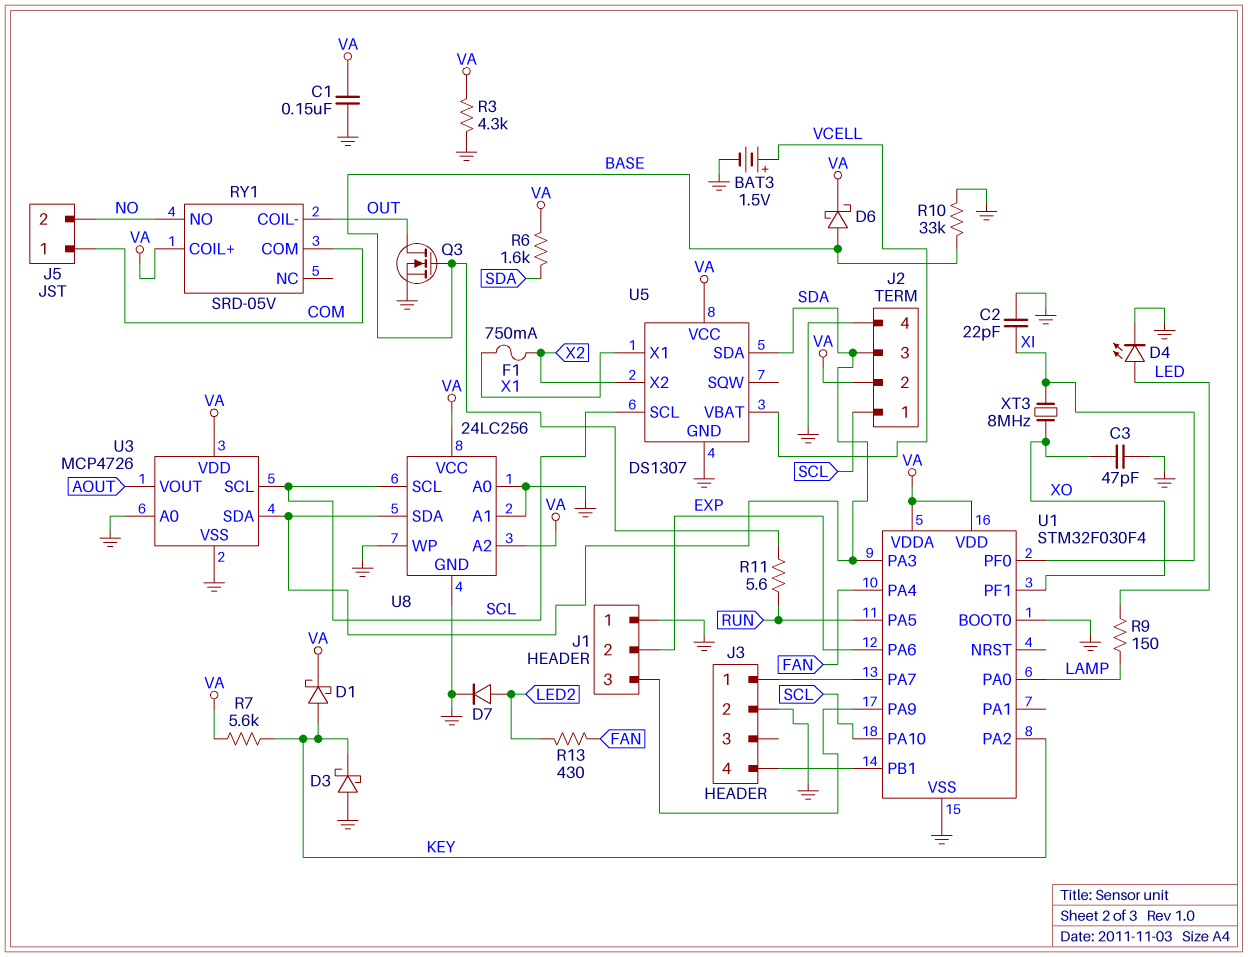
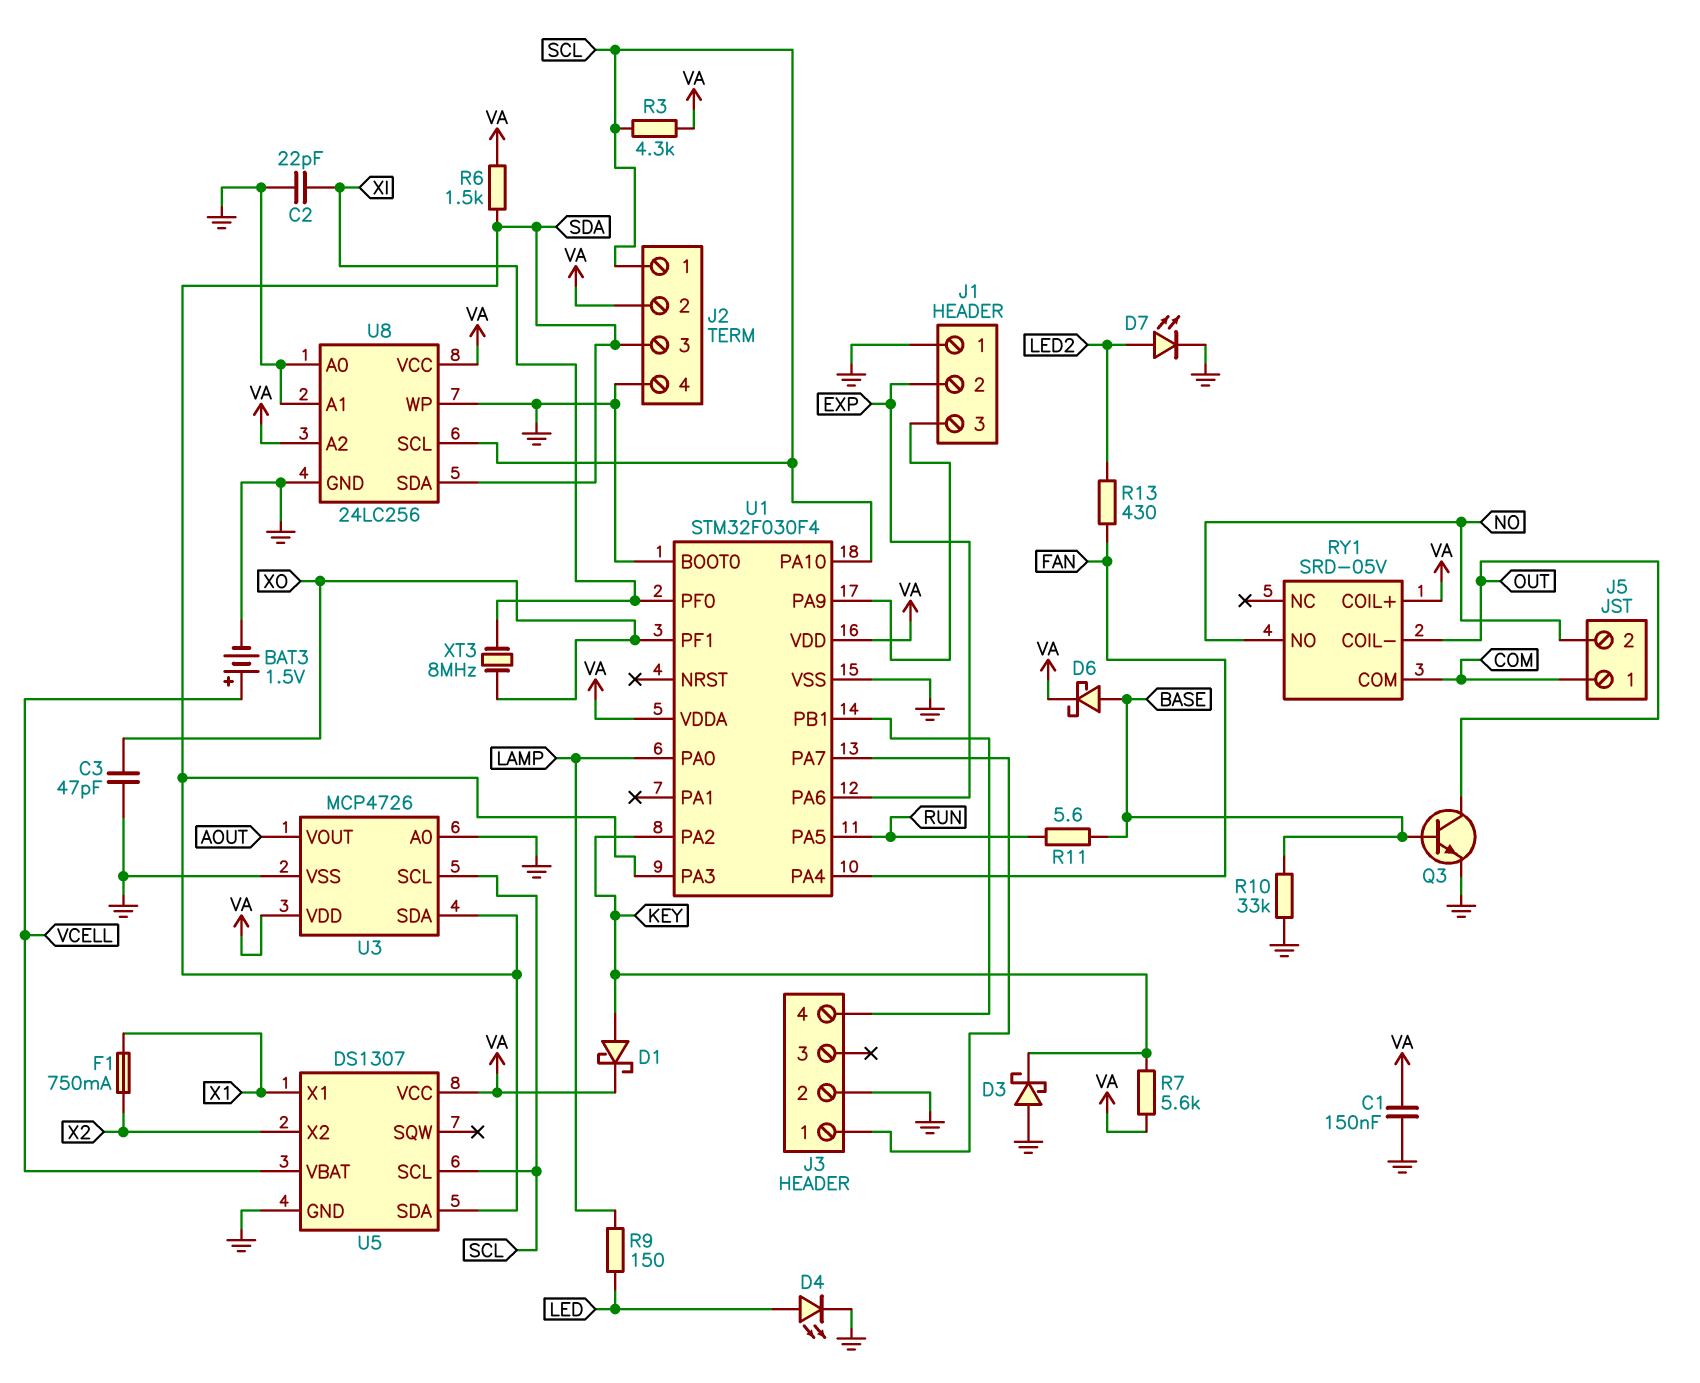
D7: diode (A LED2, K GND) -> LED (A LED2, K GND)
Q3: NMOS (G BASE, D OUT, S GND) -> NPN (B BASE, C OUT, E GND)
R3: 4.3k (GND, VA) -> 4.3k (SCL, VA)
R6: 1.6k (SDA, VA) -> 1.5k (SDA, VA)

